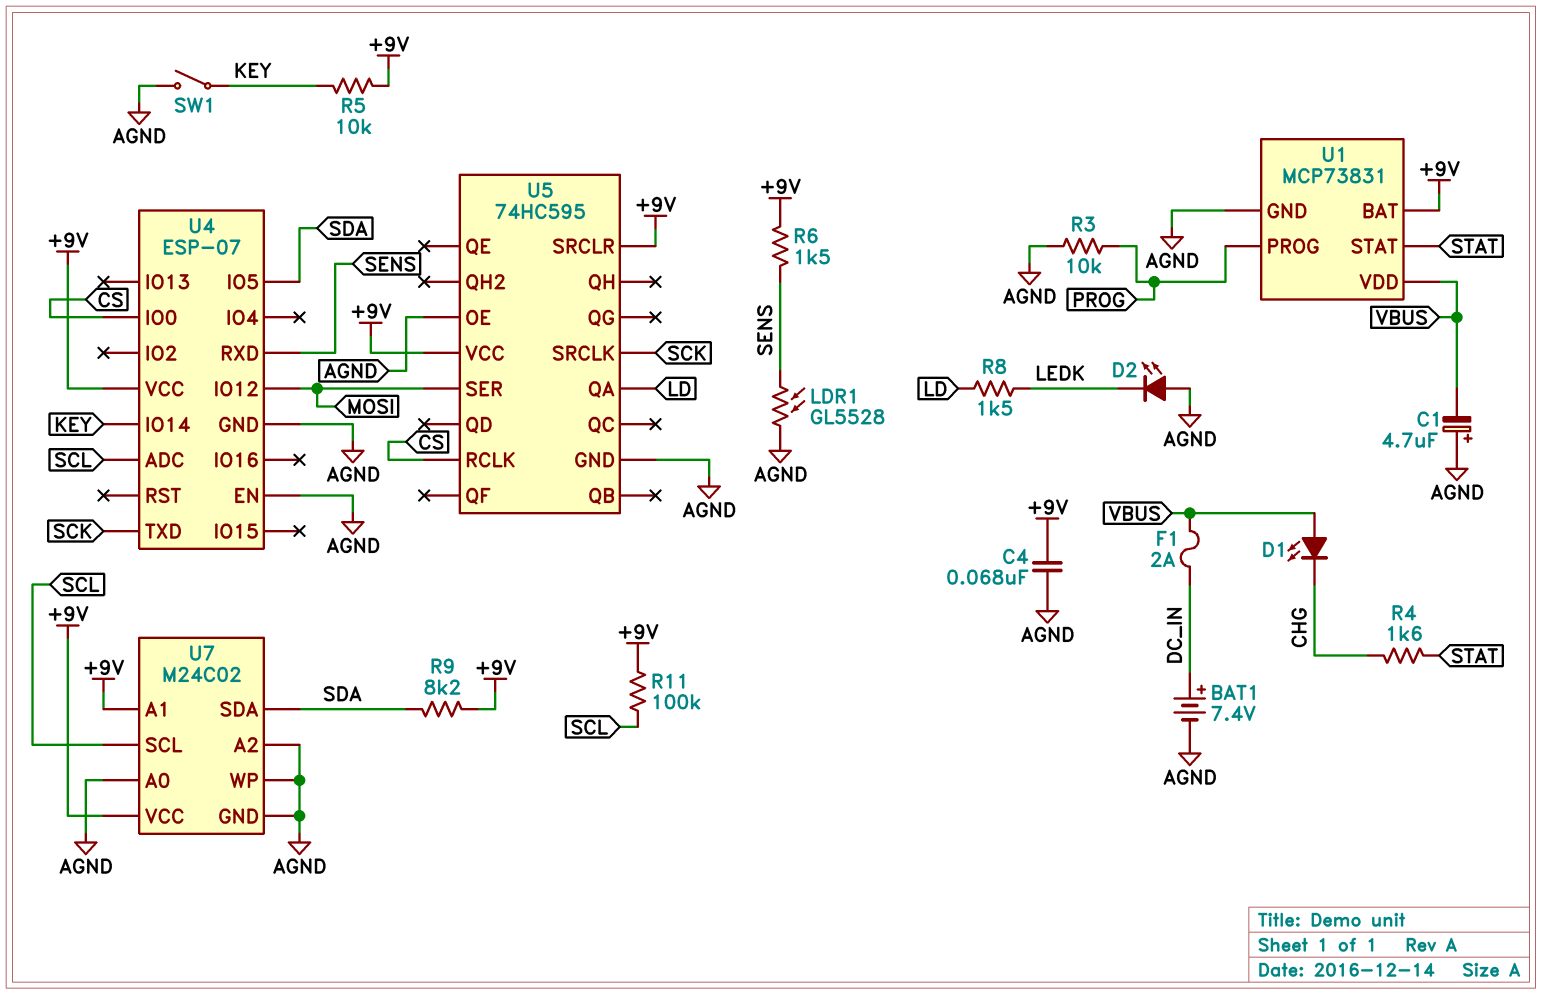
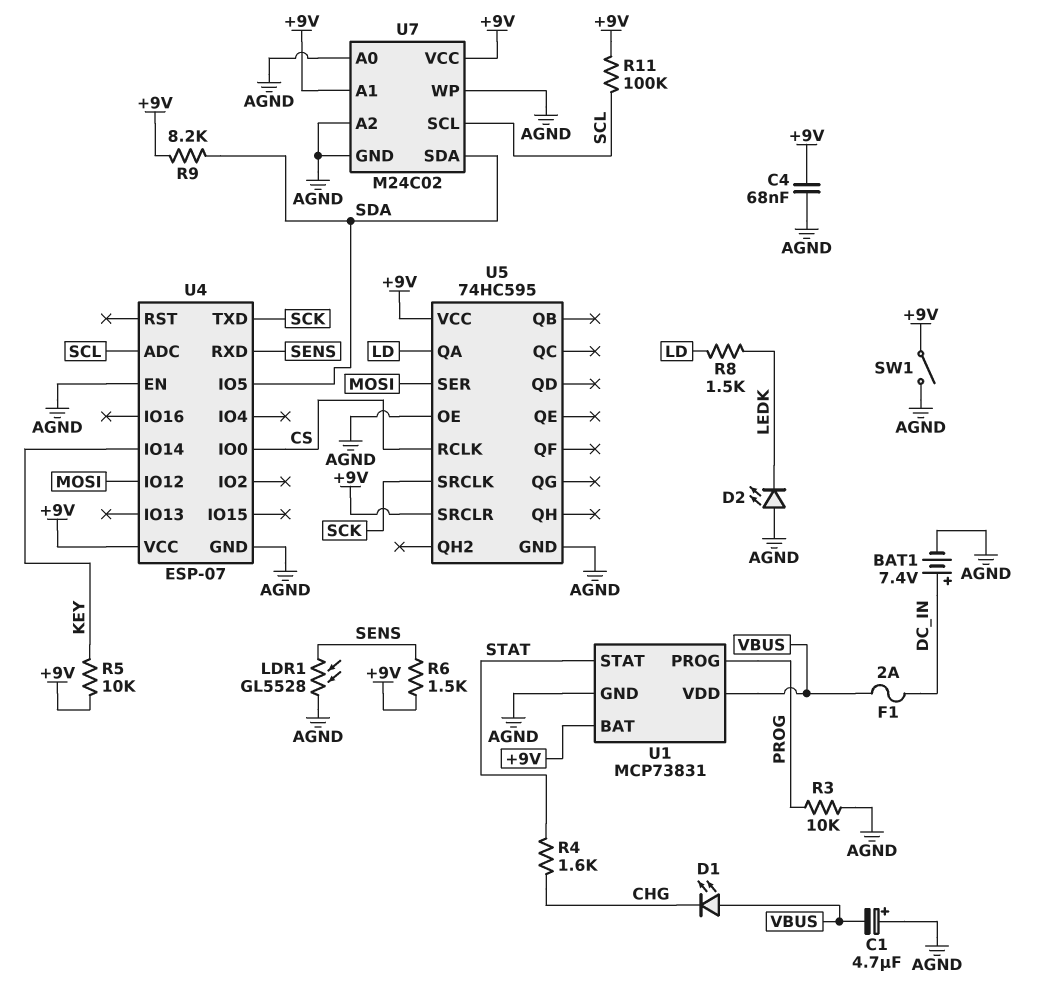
SW1: switch (AGND, KEY) -> switch (+9V, AGND)

